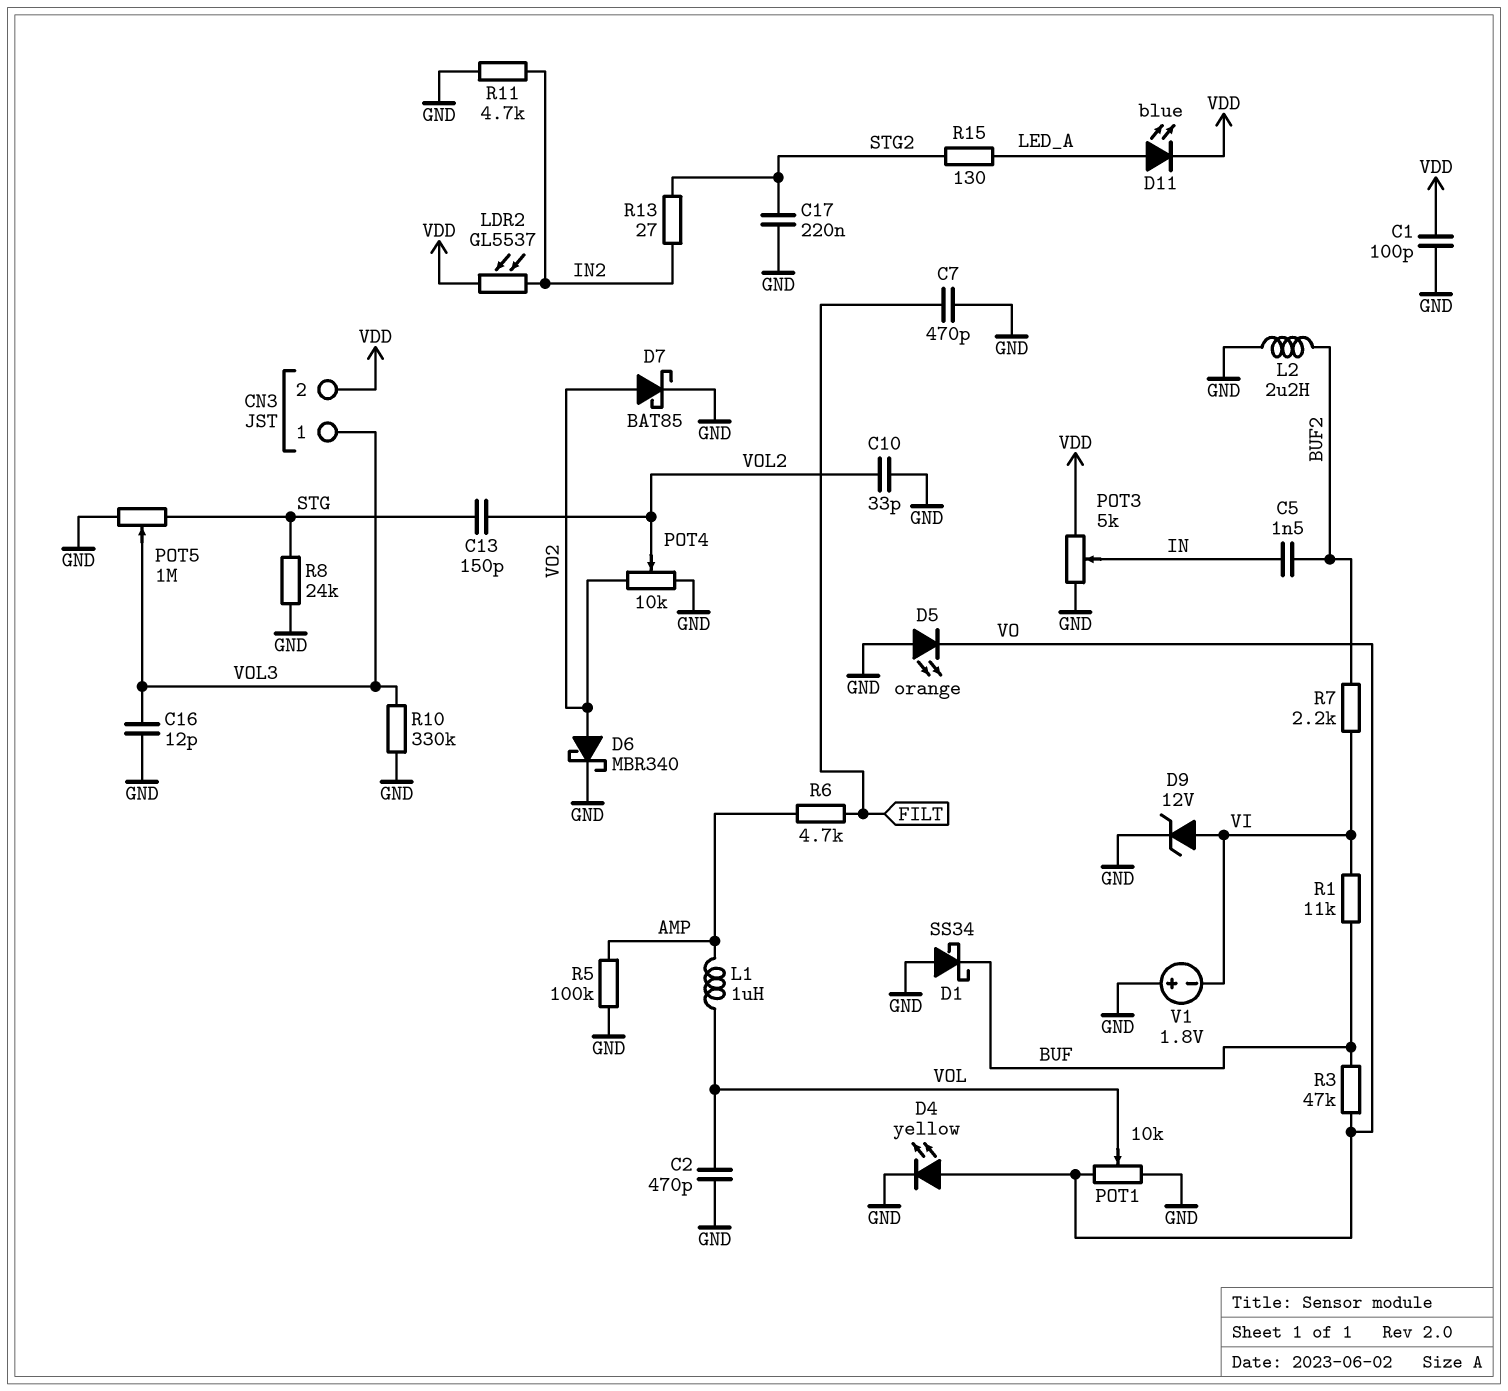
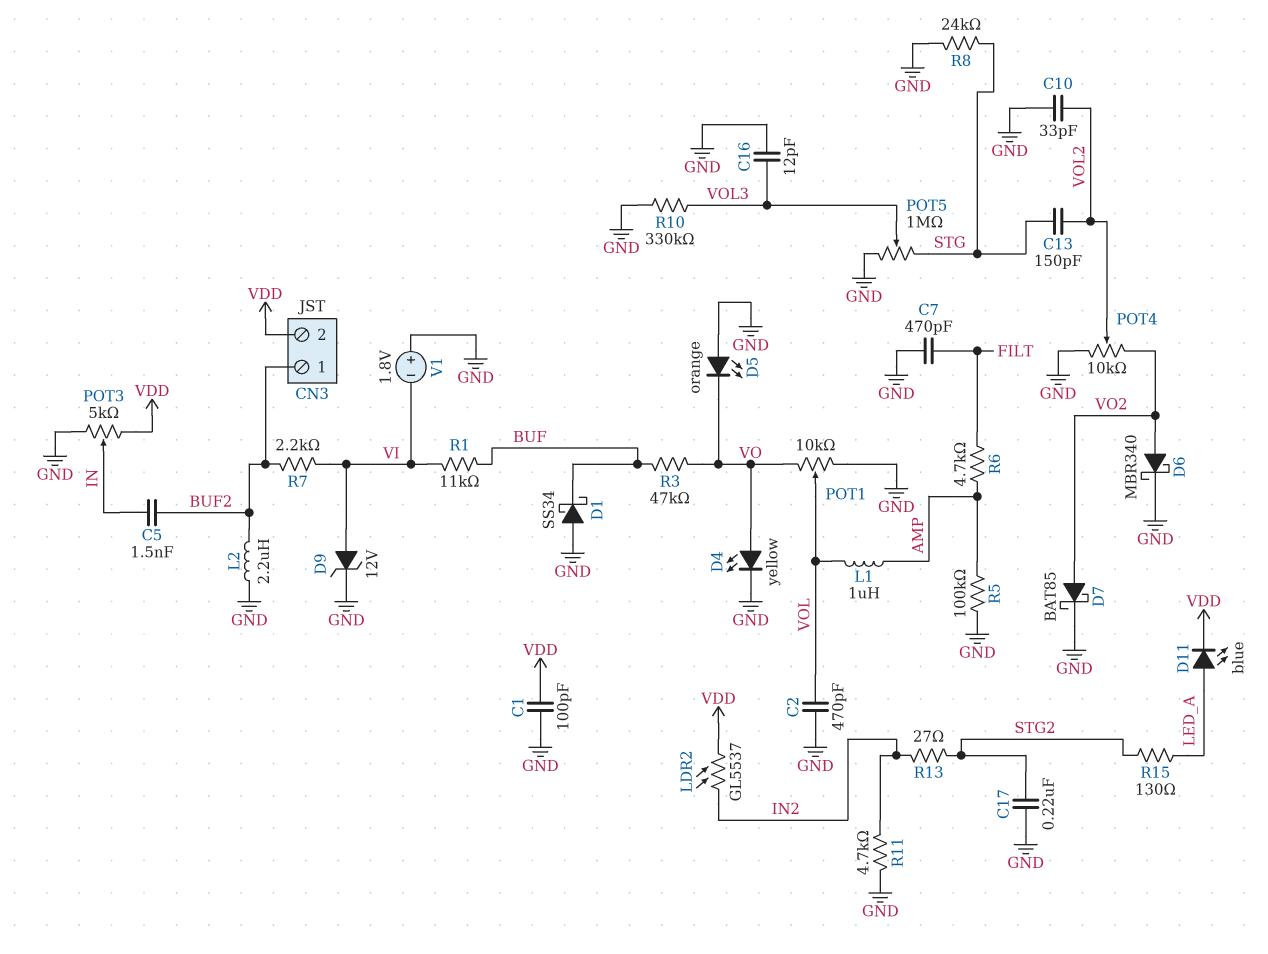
CN3 pin 1: VOL3 -> BUF2

